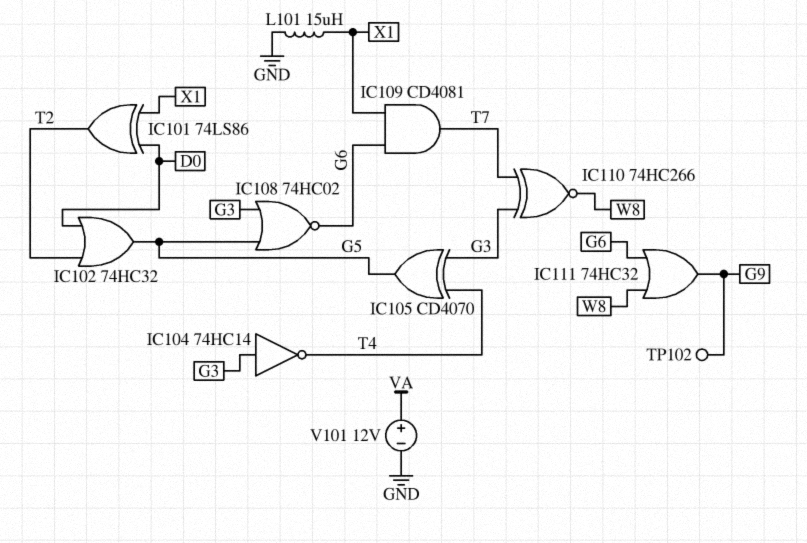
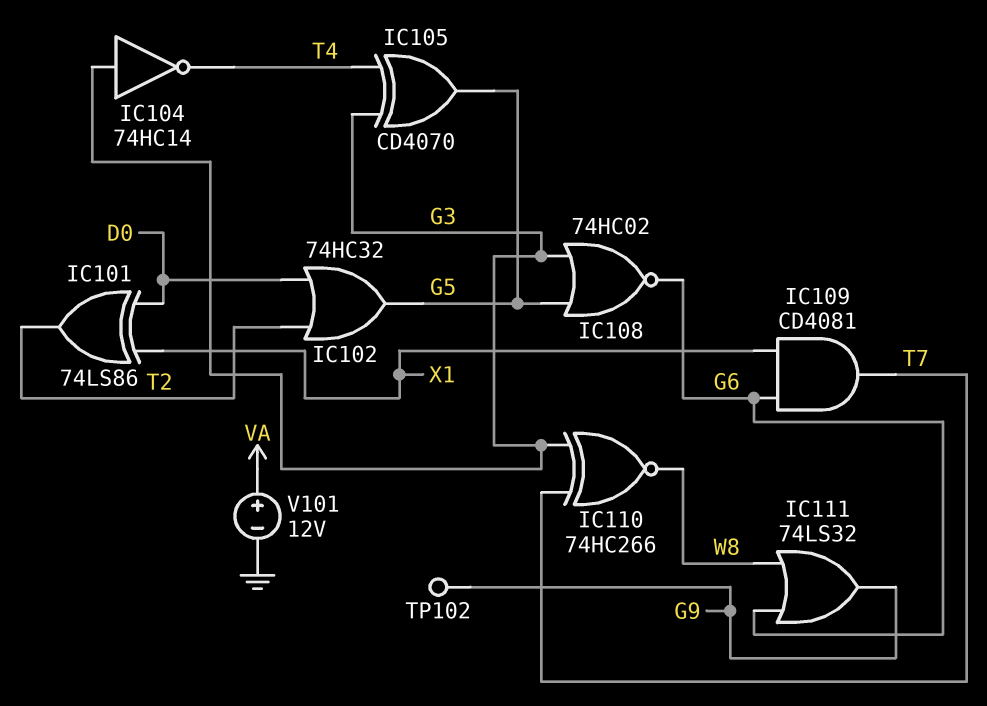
IC111: OR 74HC32 (in G6, in W8, out G9) -> OR 74LS32 (in G6, in W8, out G9)
L101: 15uH (GND, X1) -> none

